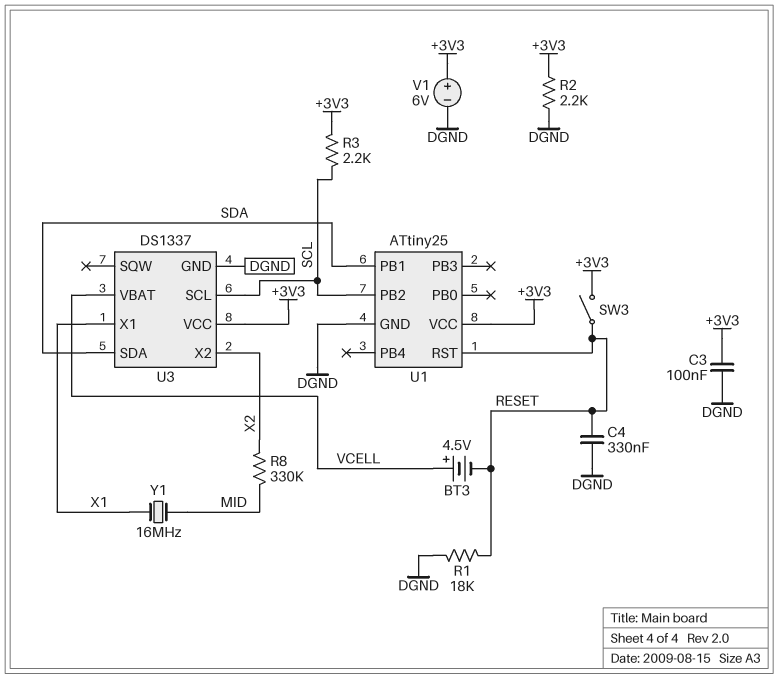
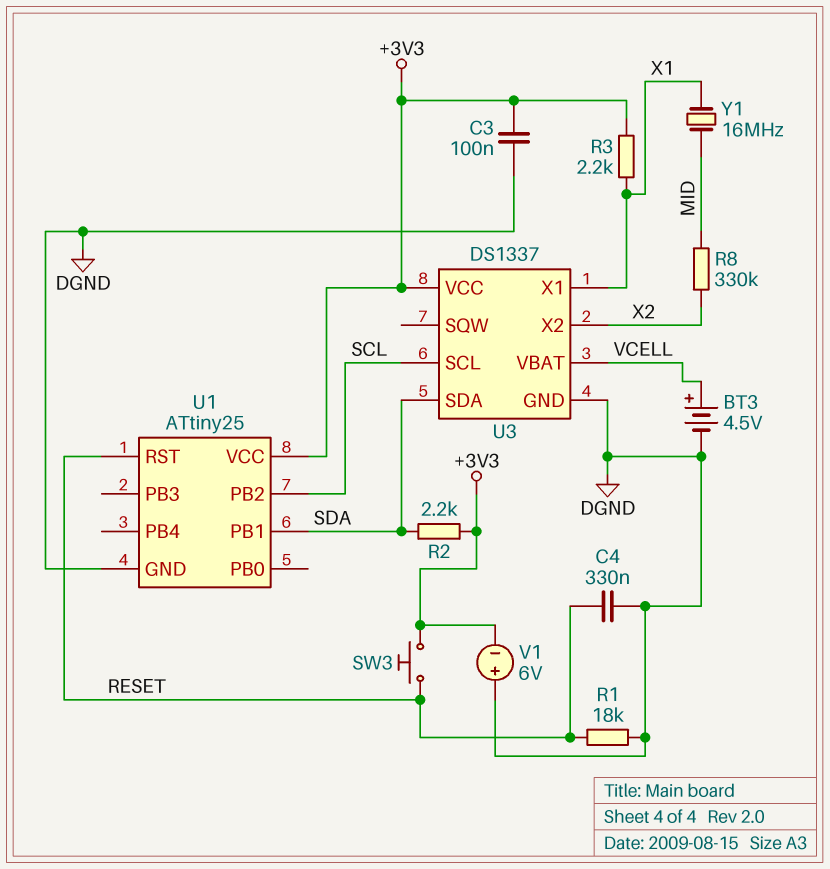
BT3: 4.5V (plus VCELL, minus RESET) -> 4.5V (plus VCELL, minus DGND)
R2: 2.2k (+3V3, DGND) -> 2.2k (+3V3, SDA)
R3: 2.2k (+3V3, SCL) -> 2.2k (+3V3, X1)
SW3: switch (+3V3, RESET) -> button (+3V3, RESET)
V1: 6V (plus +3V3, minus DGND) -> 6V (plus DGND, minus +3V3)

